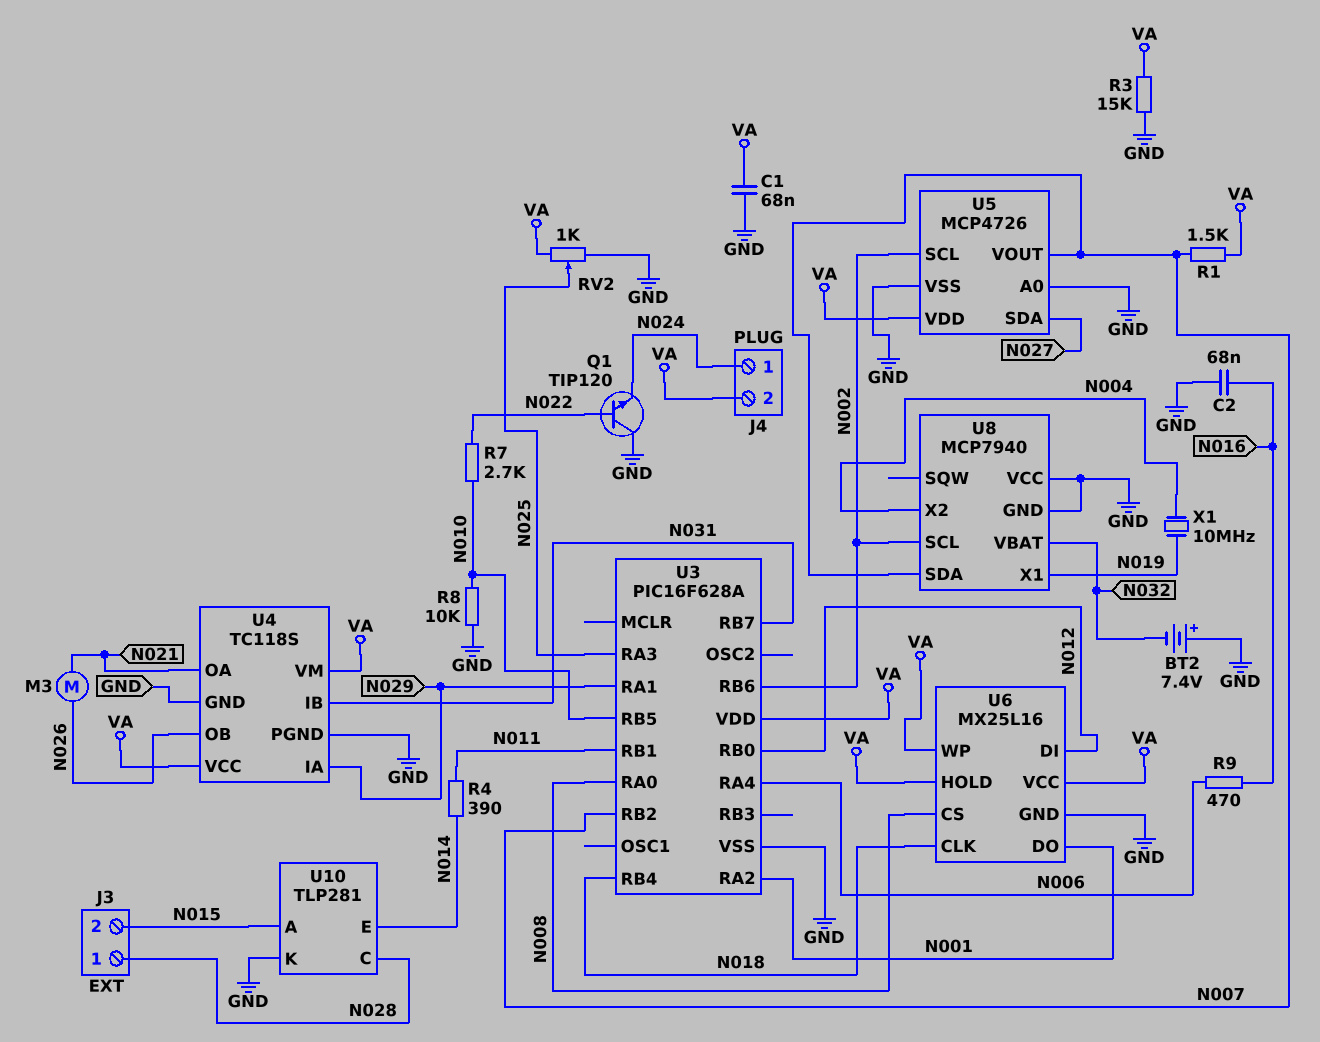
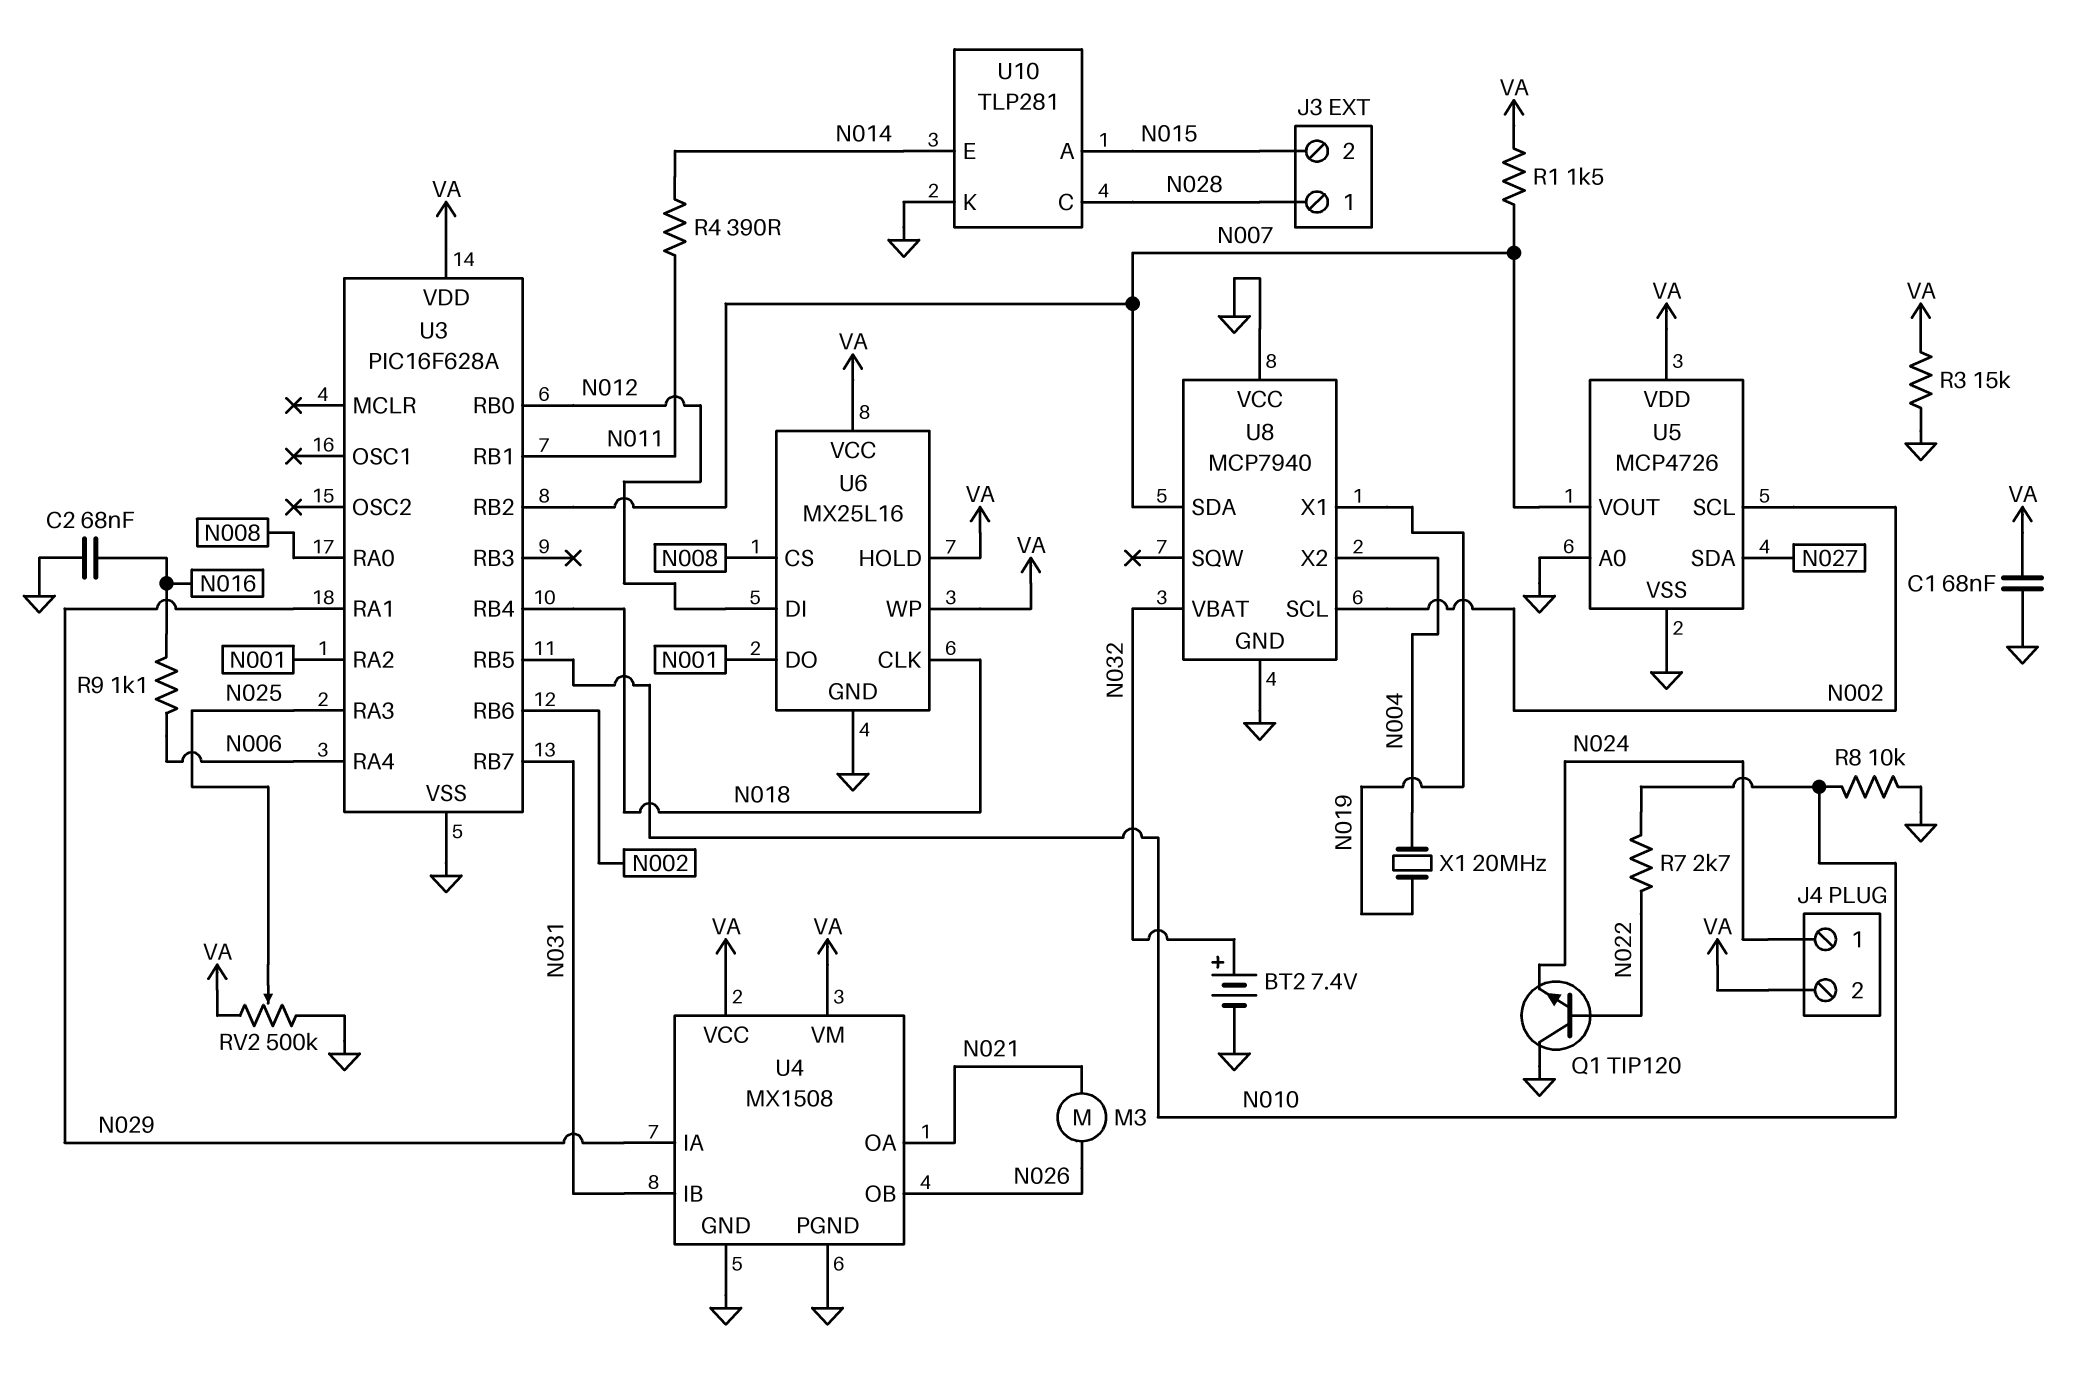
BT2: 7.4V (plus GND, minus N032) -> 7.4V (plus N032, minus GND)
R9: 470 (N006, N016) -> 1.1k (N006, N016)
RV2: 1k (GND, VA, wiper N025) -> 500k (GND, VA, wiper N025)
U4: TC118S -> MX1508
X1: 10MHz (N004, N019) -> 20MHz (N004, N019)

